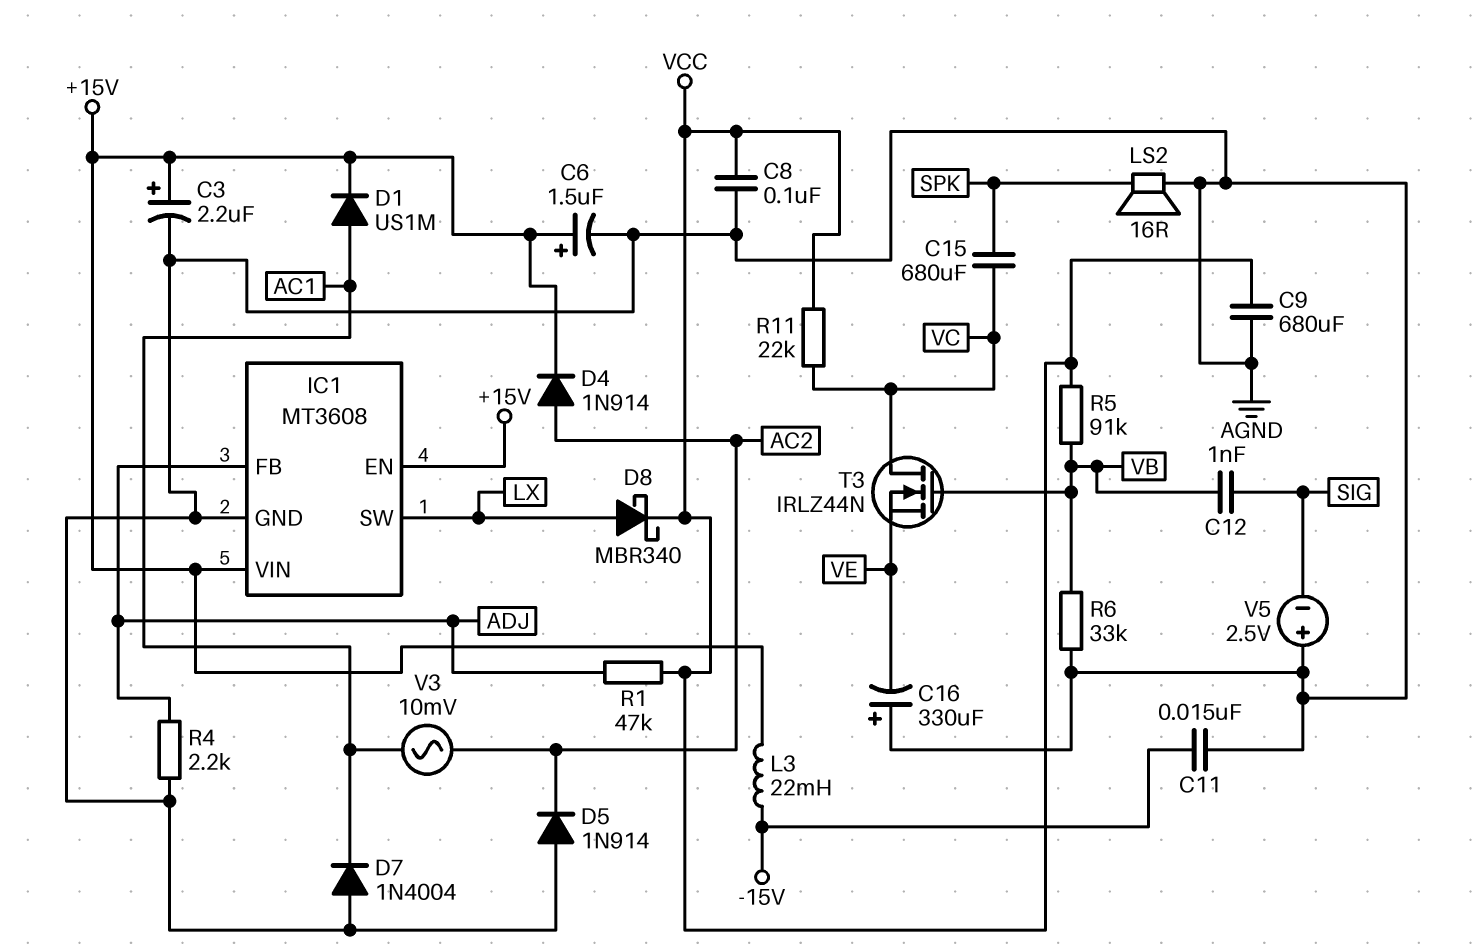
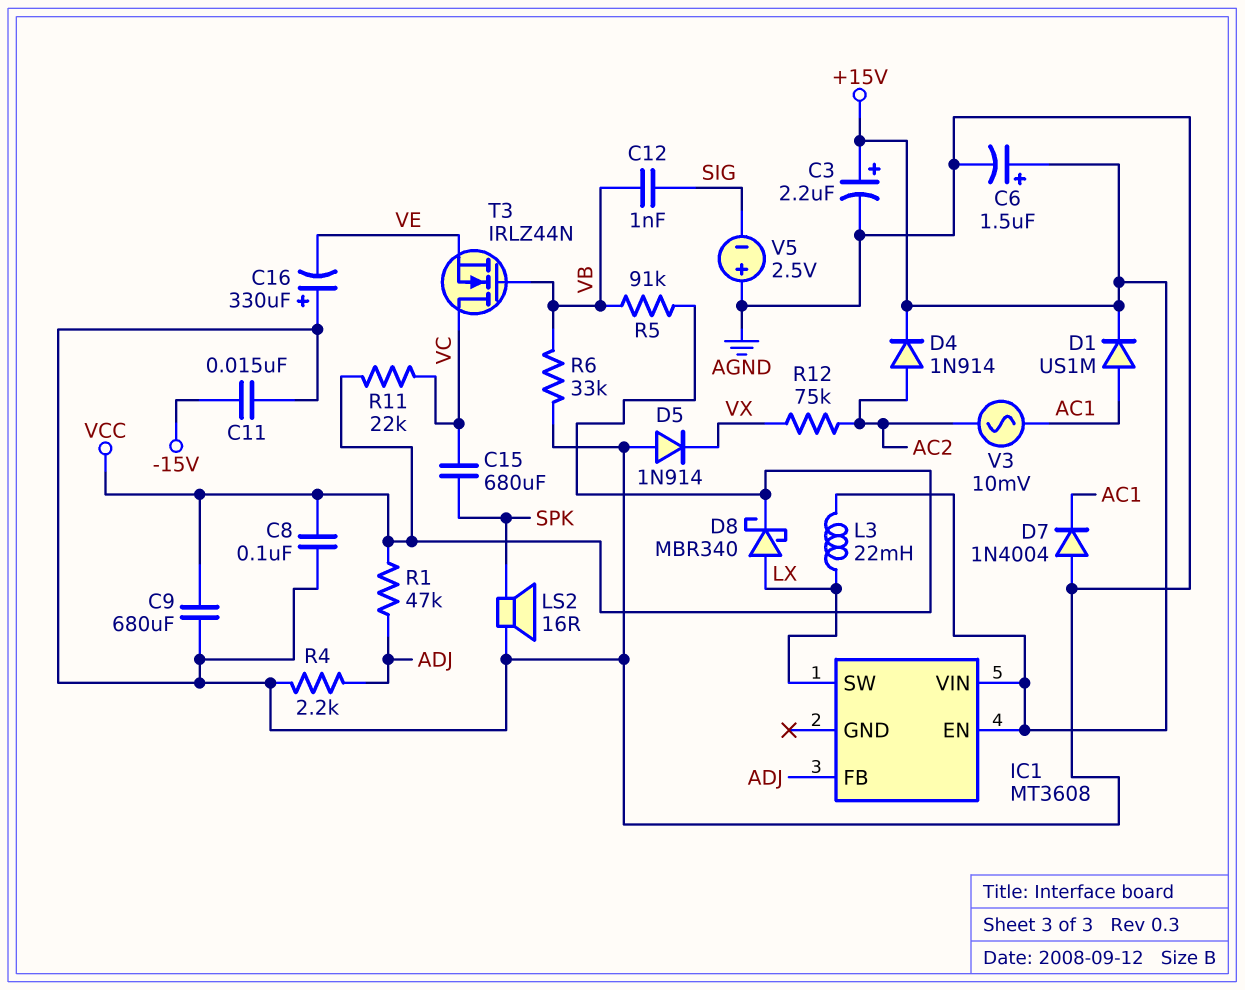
D5: diode 1N914 (A AGND, K AC2) -> diode 1N914 (A AGND, K VX)
IC1 pin GND: AGND -> none
L3: 22mH (+15V, -15V) -> 22mH (+15V, LX)
R12: none -> 75k (AC2, VX)

